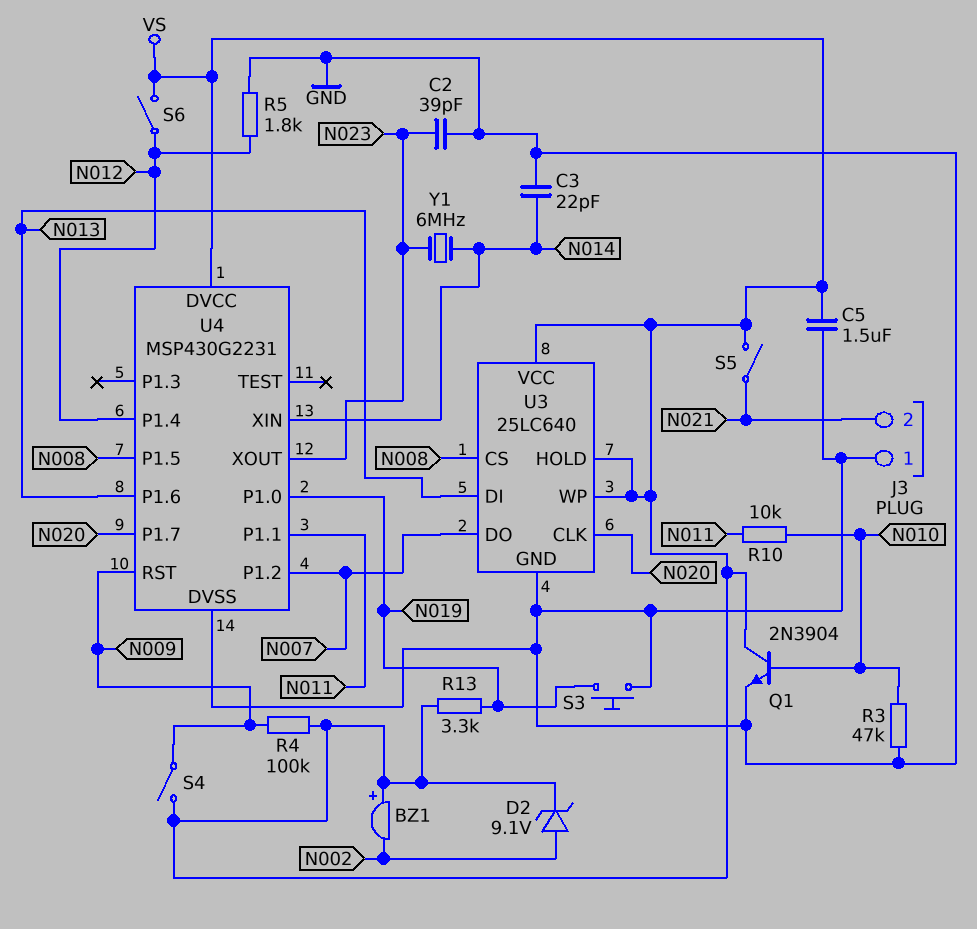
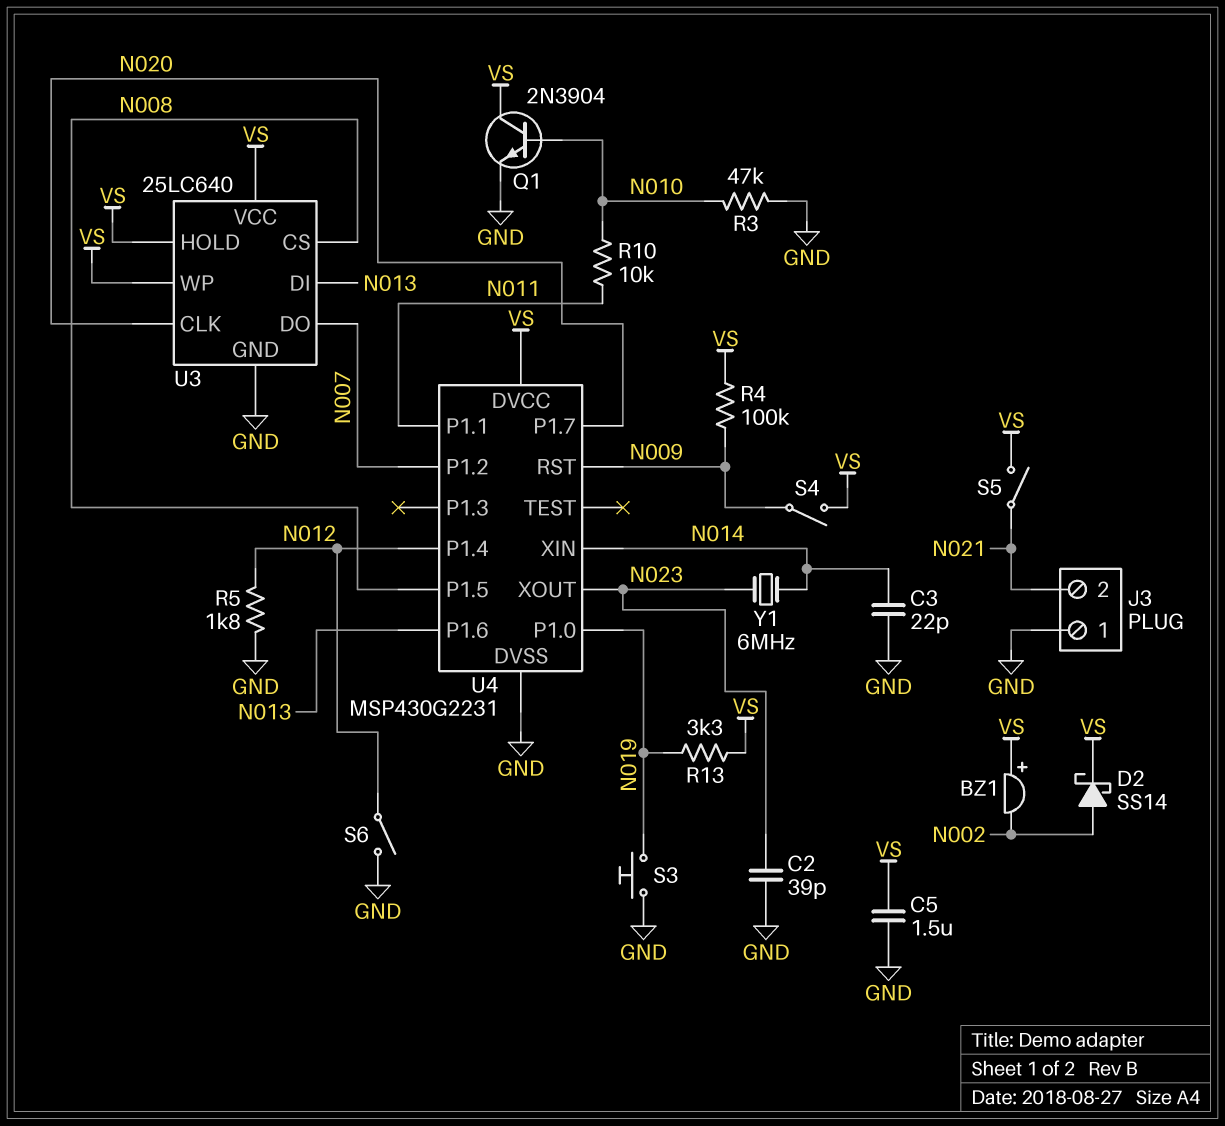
D2: zener 9.1V (A N002, K VS) -> schottky SS14 (A N002, K VS)
S6: switch (N012, VS) -> switch (GND, N012)

